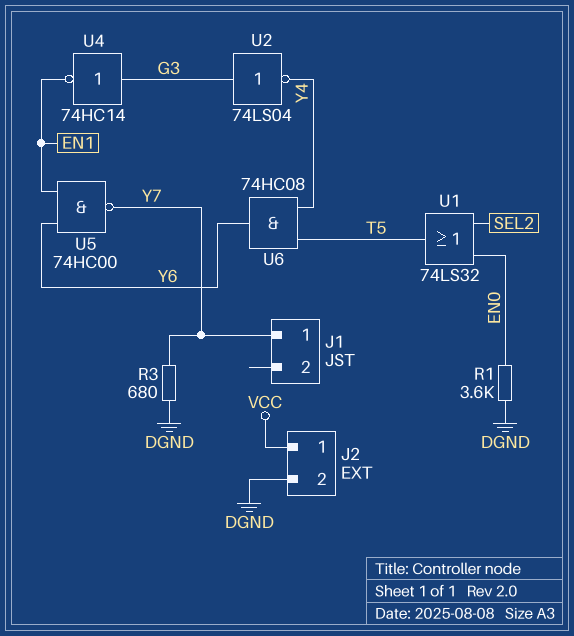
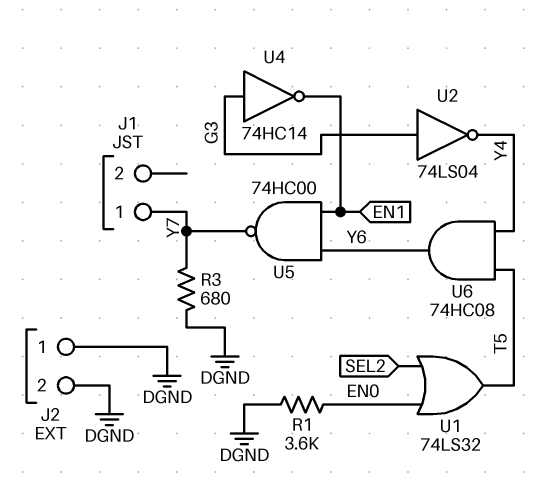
J2 pin 1: VCC -> DGND

